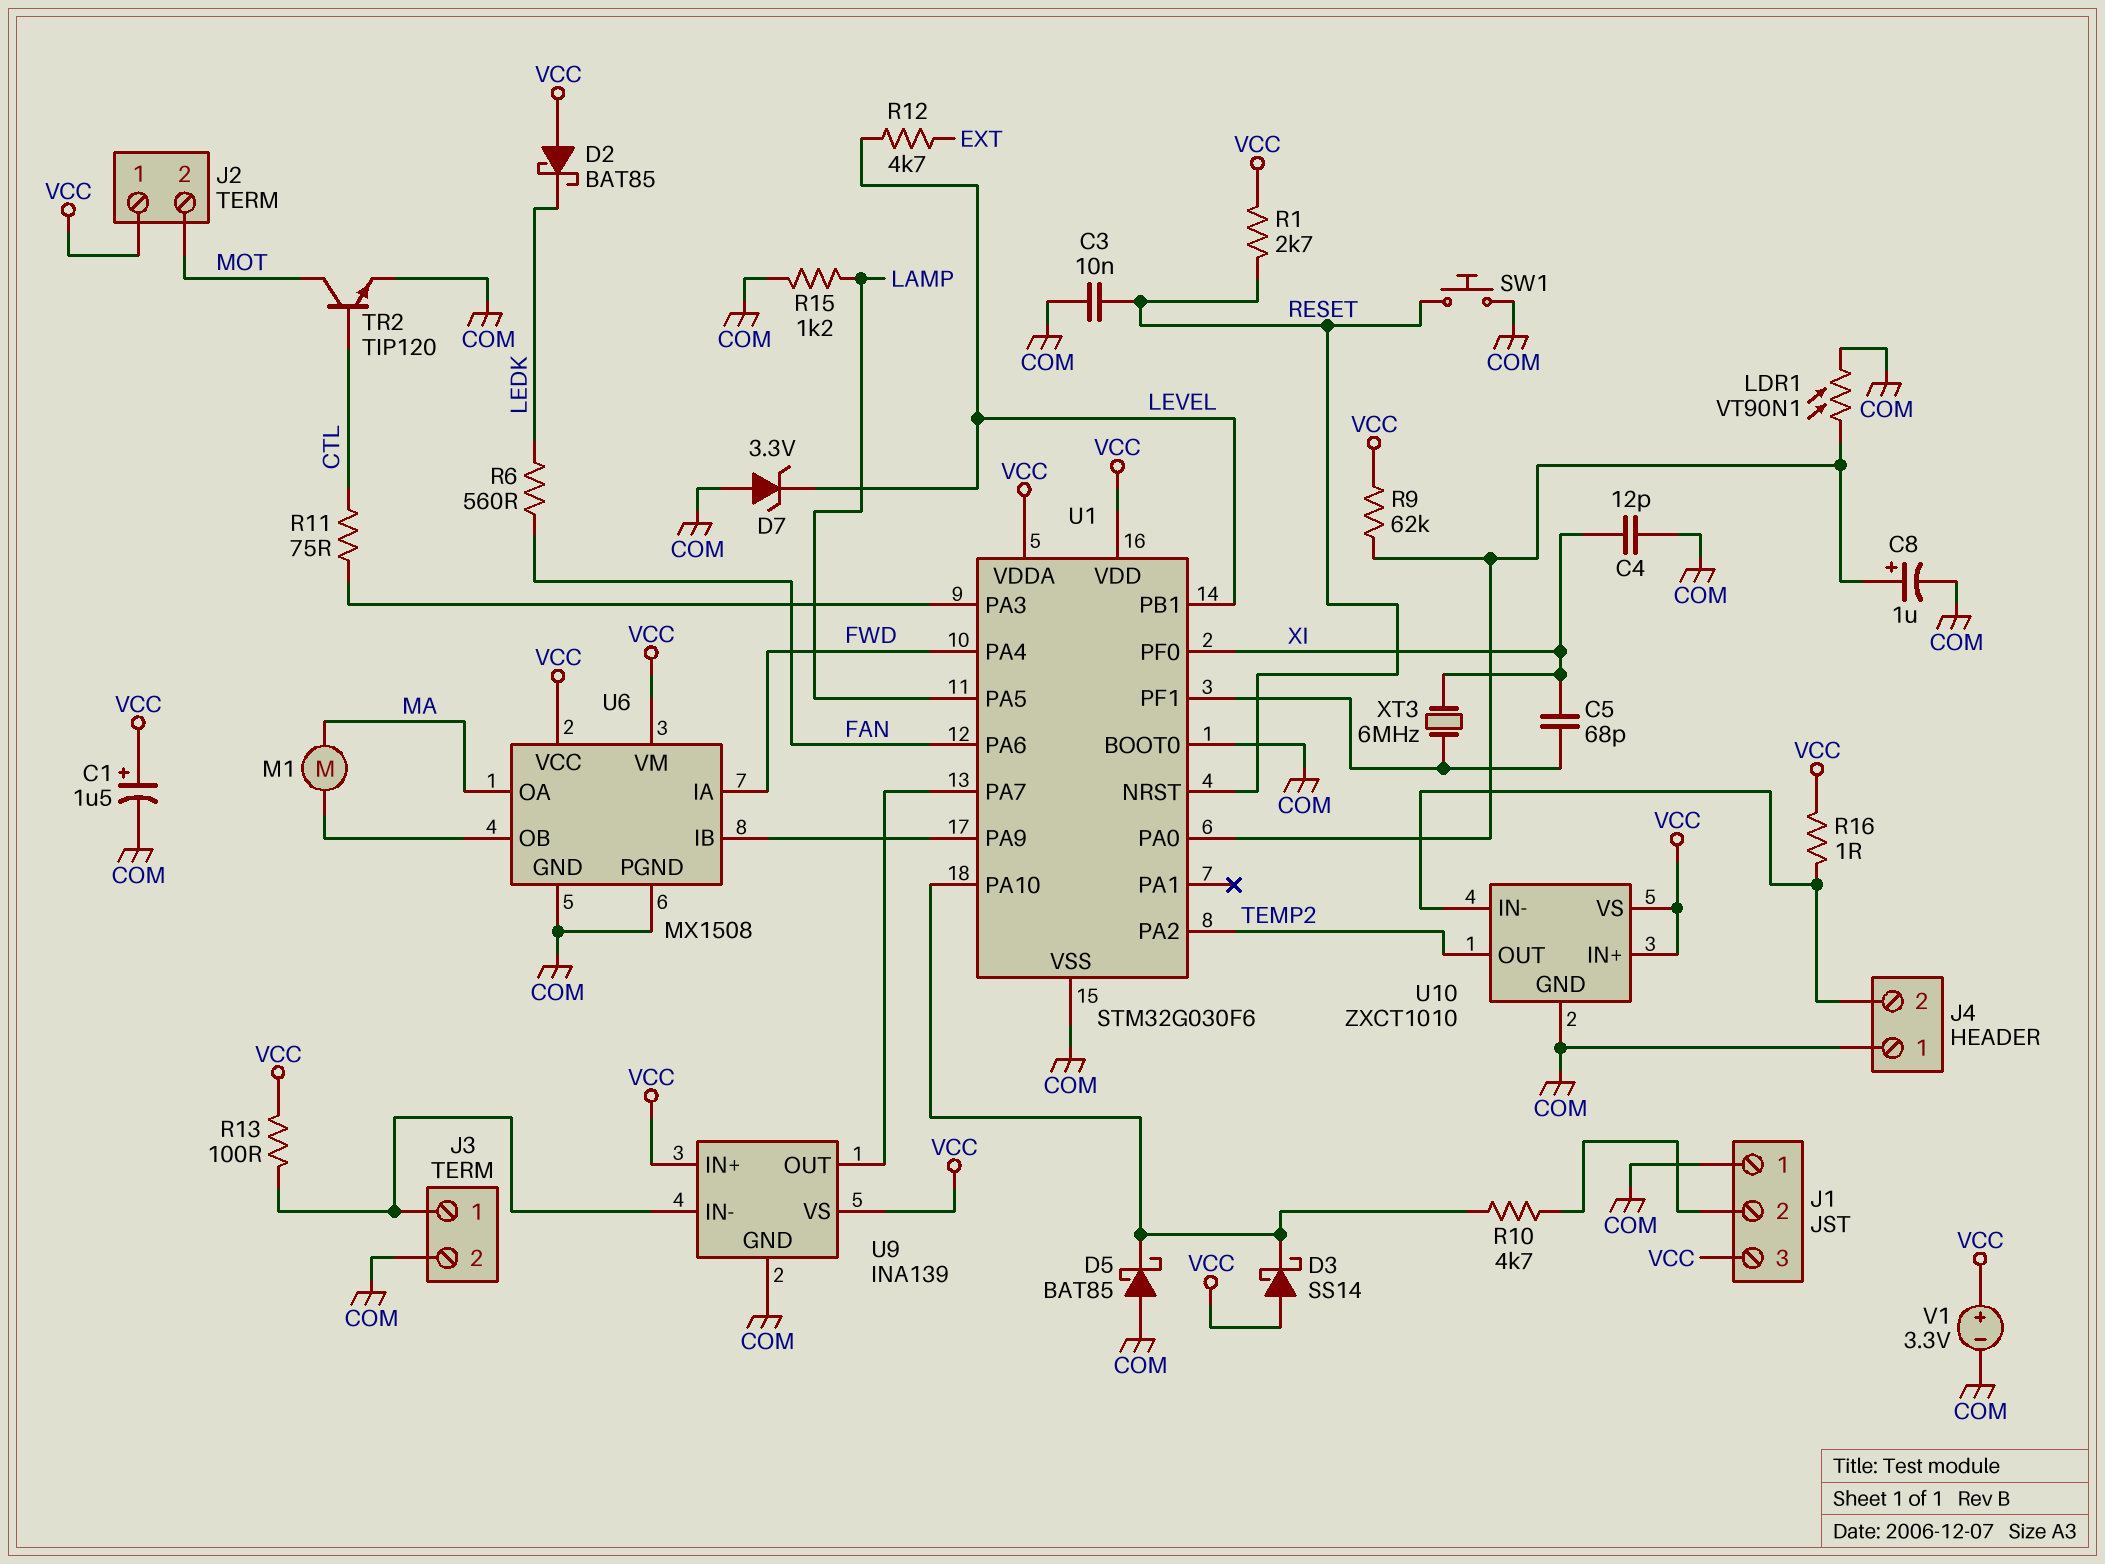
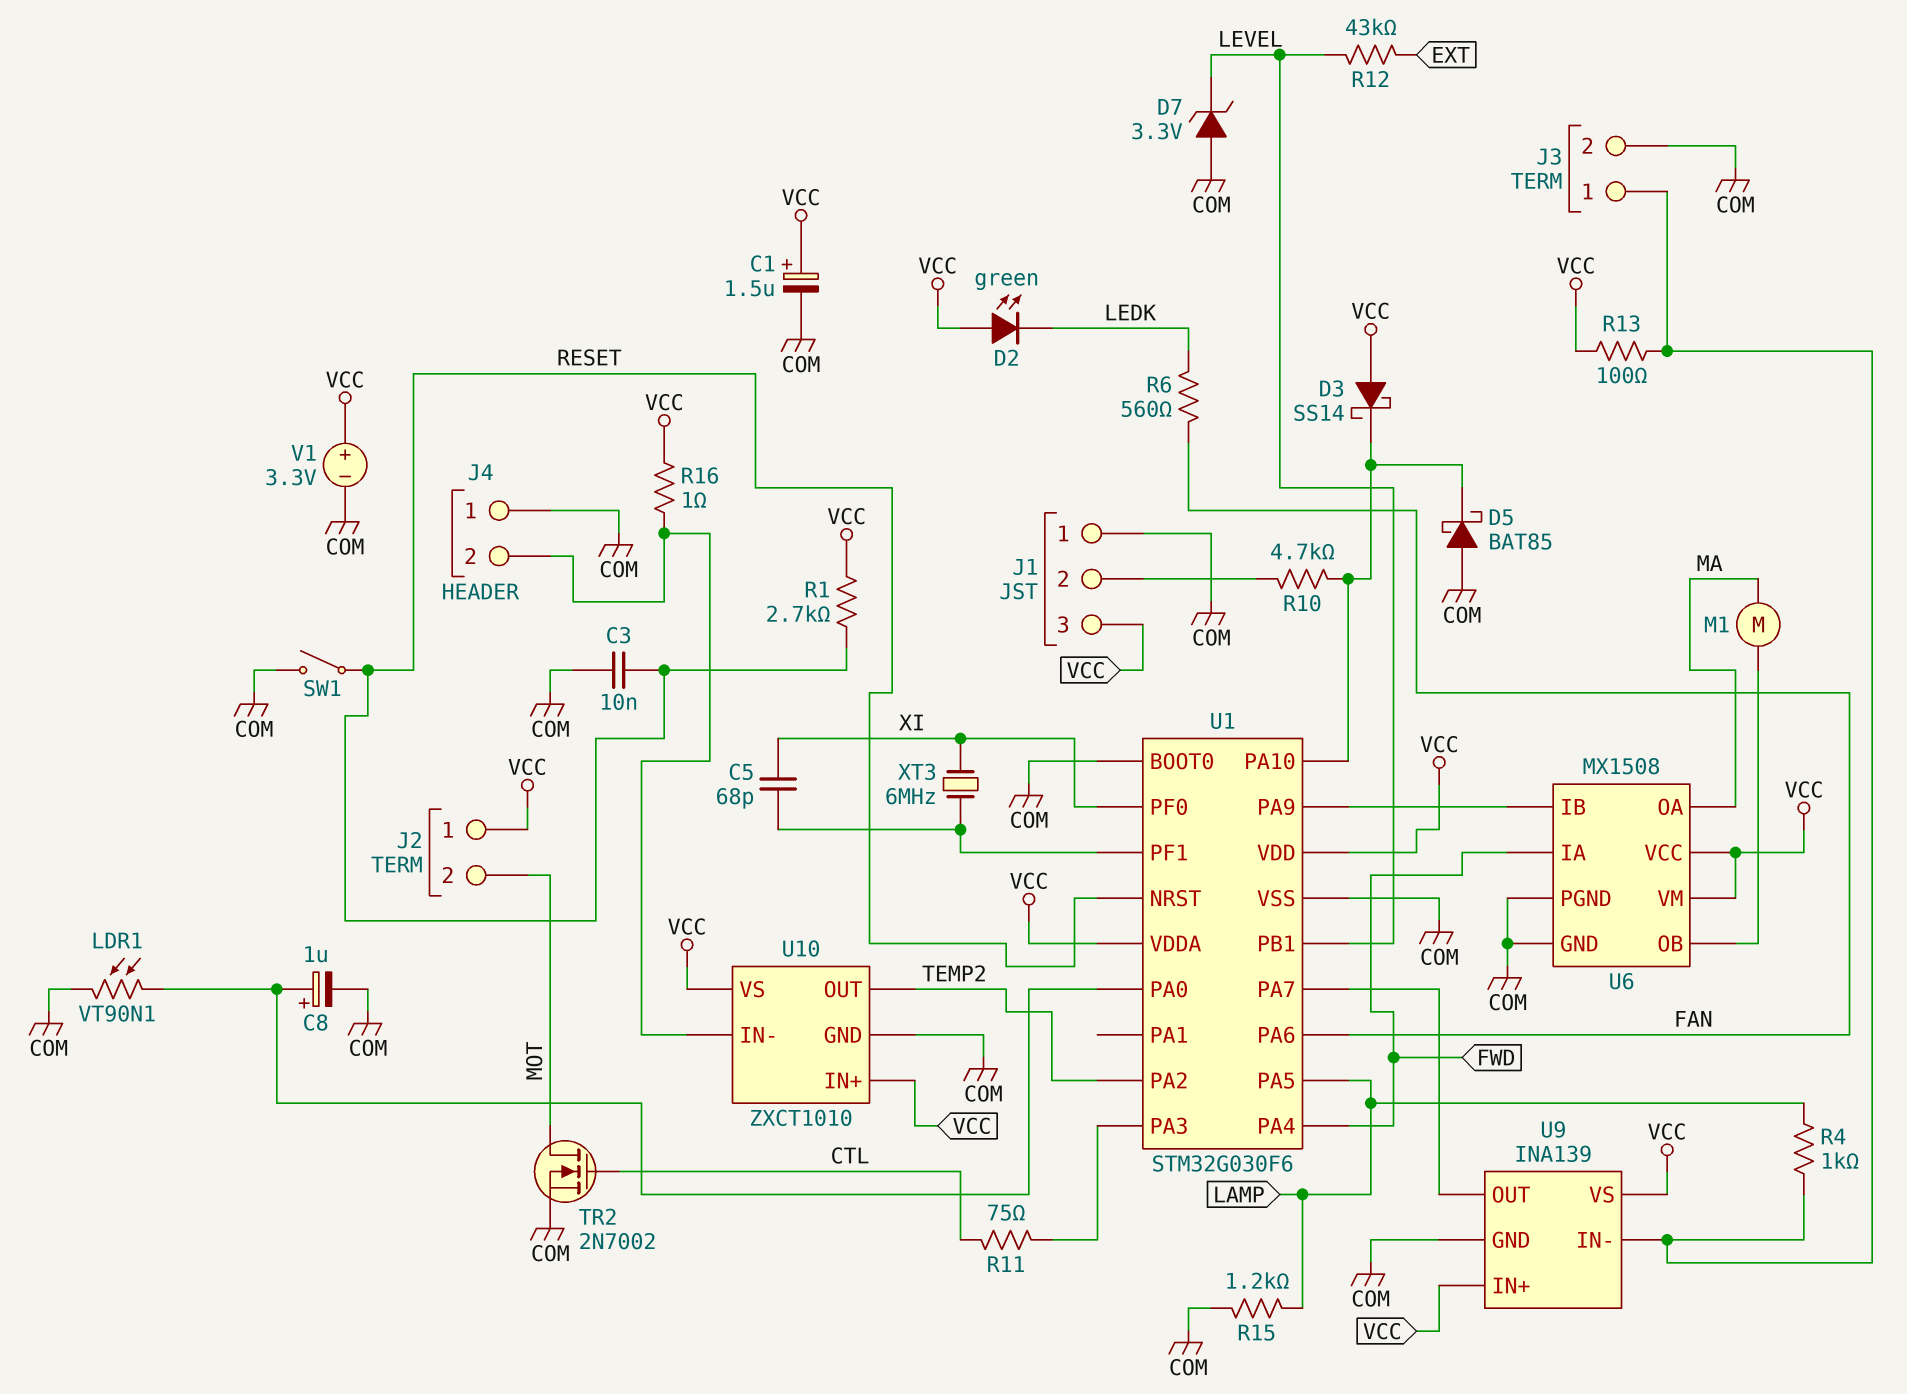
C4: 12pF (COM, XI) -> none
D2: schottky BAT85 (A VCC, K LEDK) -> LED green (A VCC, K LEDK)
R4: none -> 1k (J3/1, LAMP)
R9: 62k (U1/PA0, VCC) -> none
R12: 4.7k (EXT, LEVEL) -> 43k (EXT, LEVEL)
SW1: button (COM, RESET) -> switch (COM, RESET)
TR2: NPN TIP120 (B CTL, C MOT, E COM) -> NMOS 2N7002 (G CTL, D MOT, S COM)

